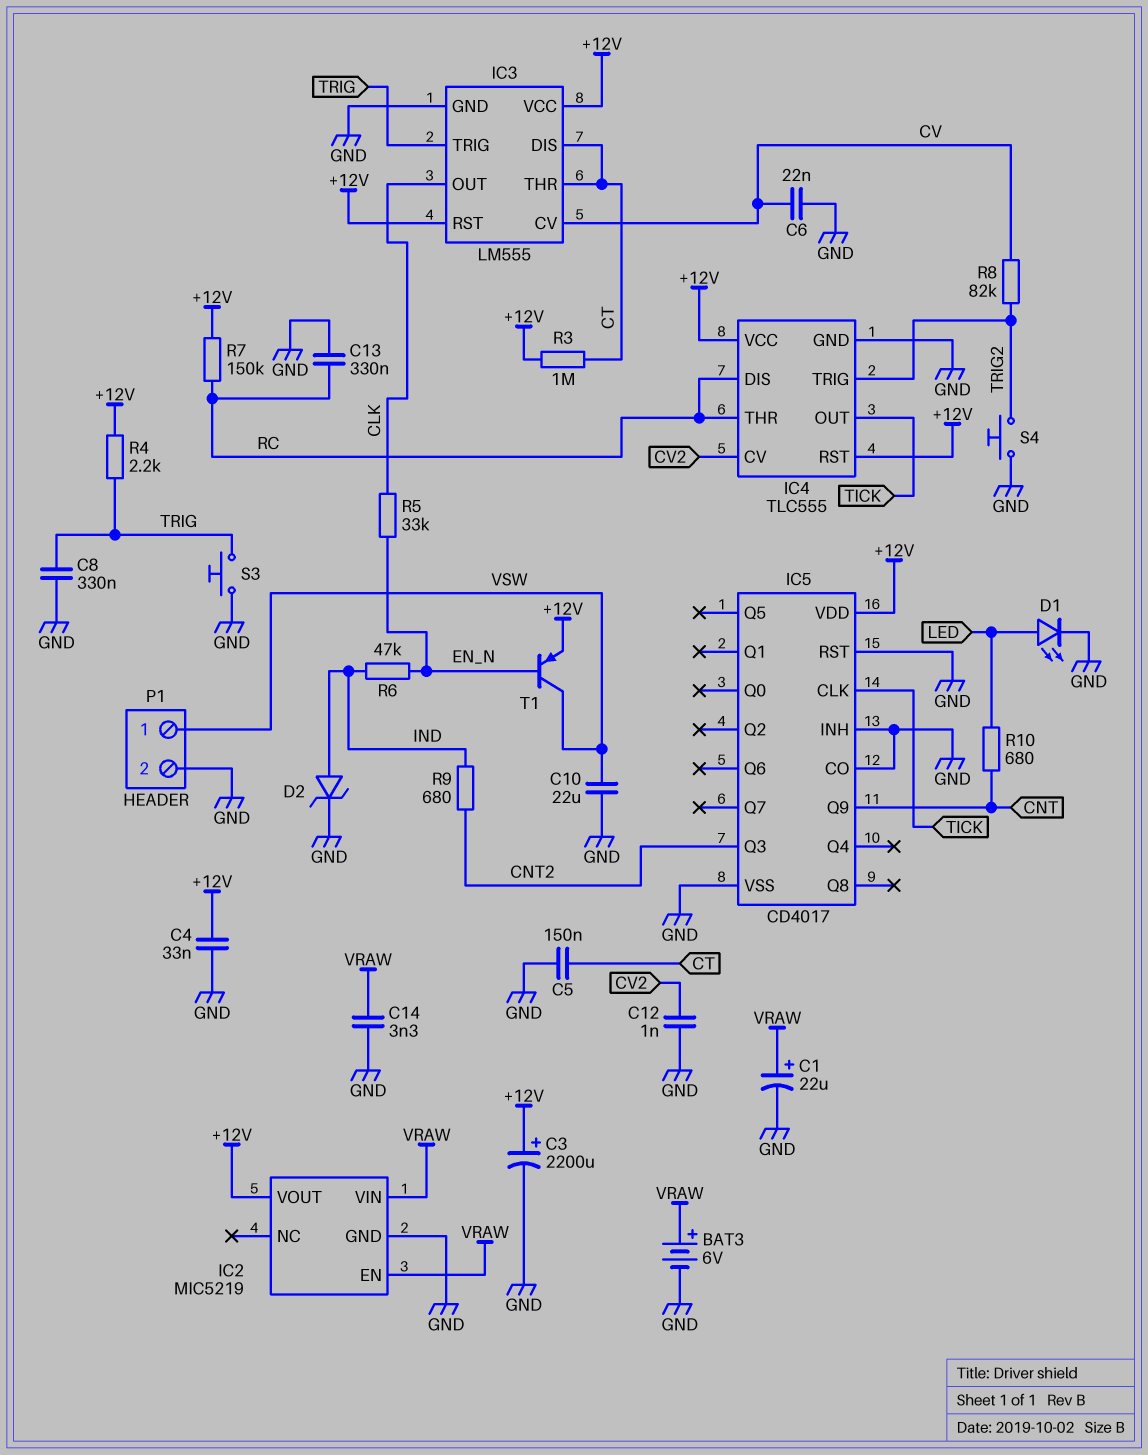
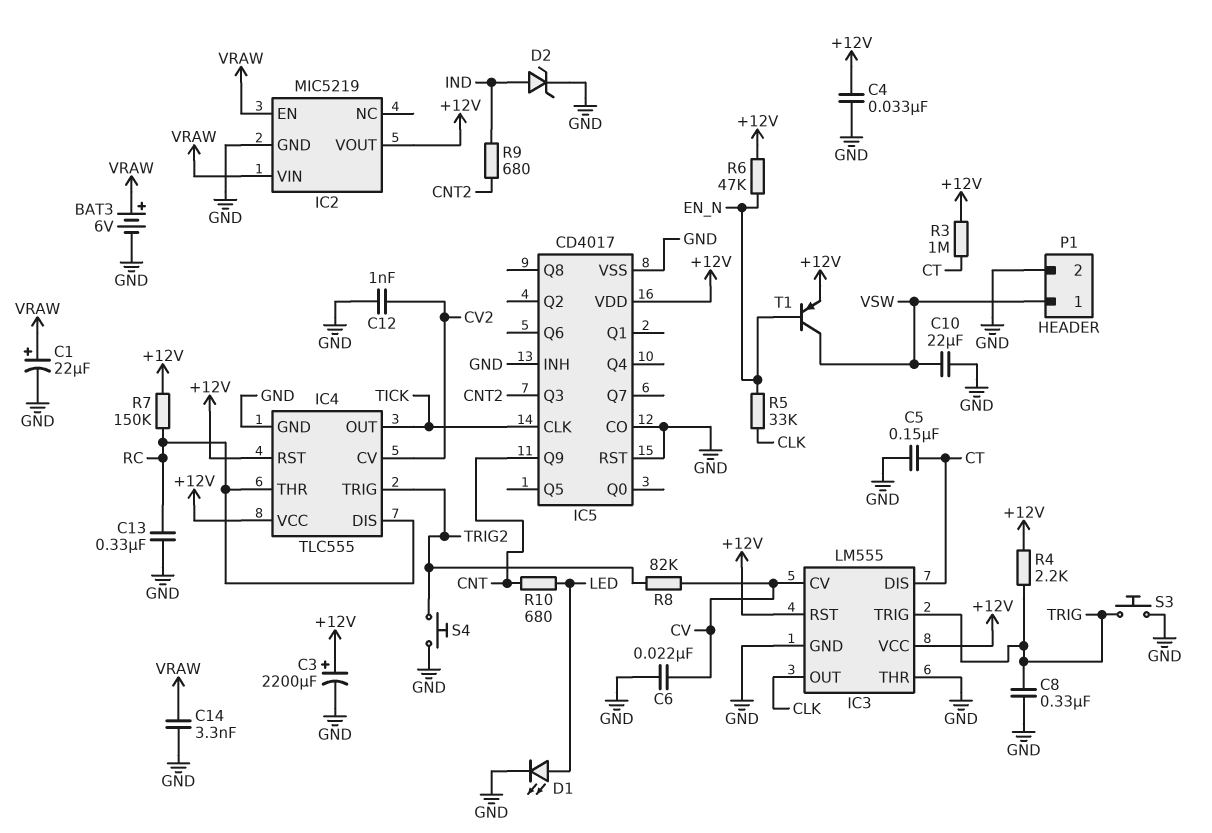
IC3 pin THR: CT -> GND
R6: 47k (EN_N, IND) -> 47k (+12V, EN_N)

